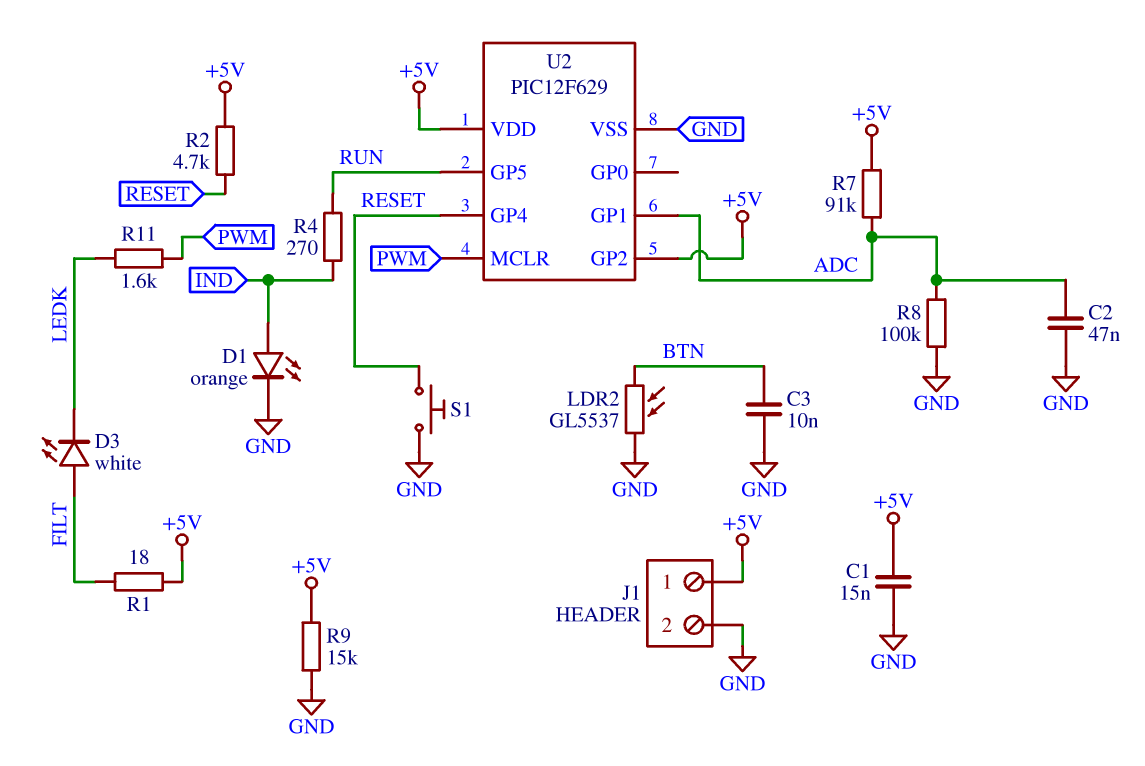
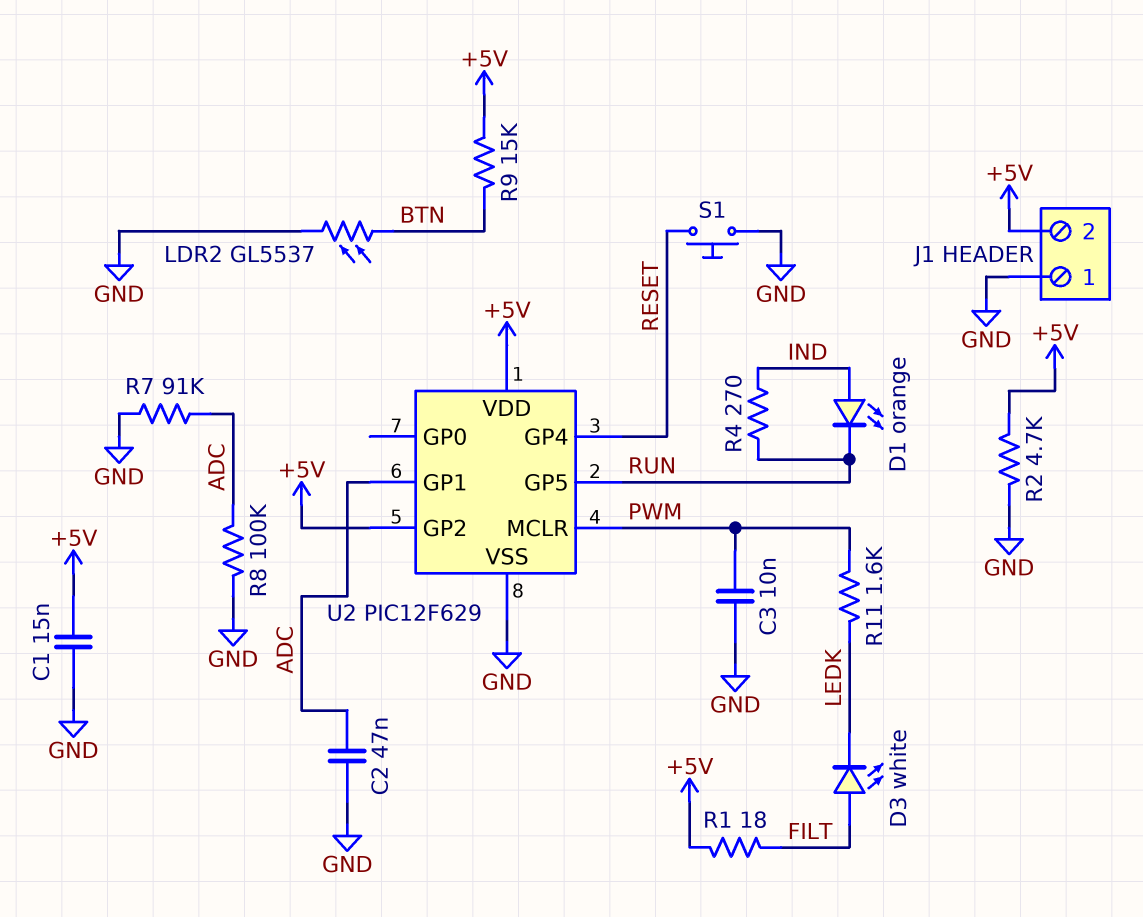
C3: 10nF (BTN, GND) -> 10nF (GND, PWM)
D1: LED orange (A IND, K GND) -> LED orange (A IND, K RUN)
J1 pin 1: +5V -> GND
J1 pin 2: GND -> +5V
R2: 4.7k (+5V, RESET) -> 4.7k (+5V, GND)
R7: 91k (+5V, ADC) -> 91k (ADC, GND)
R9: 15k (+5V, GND) -> 15k (+5V, BTN)

